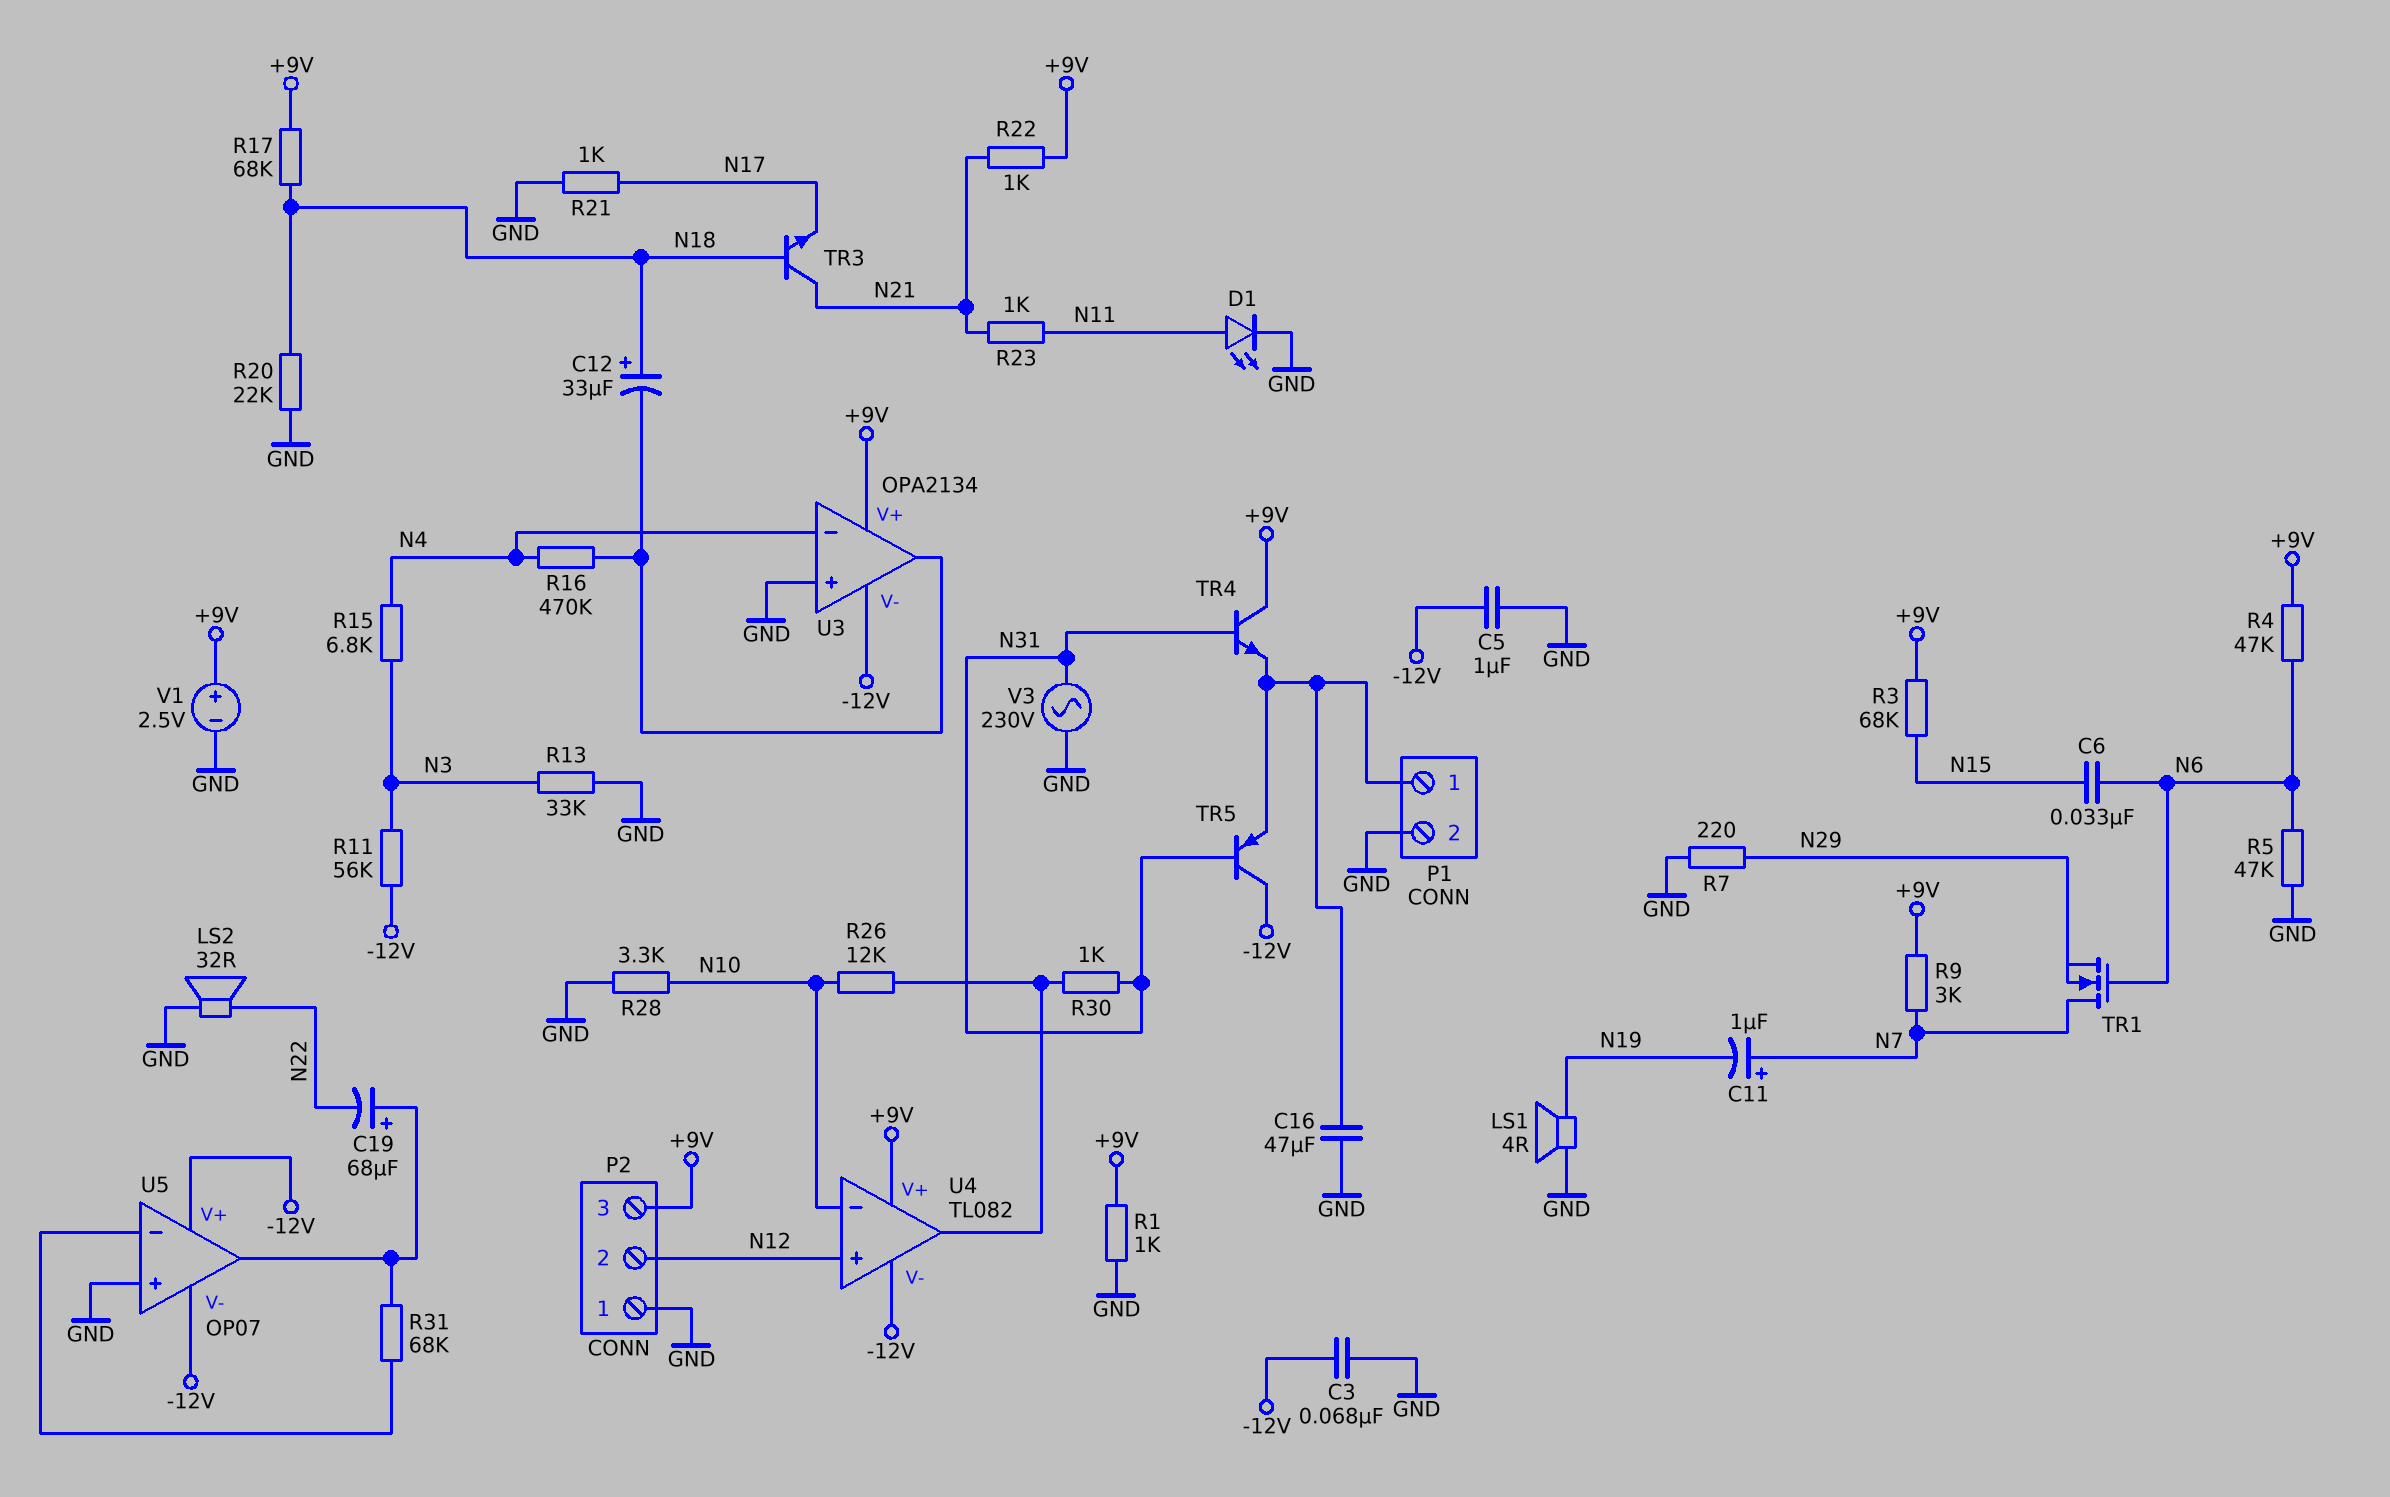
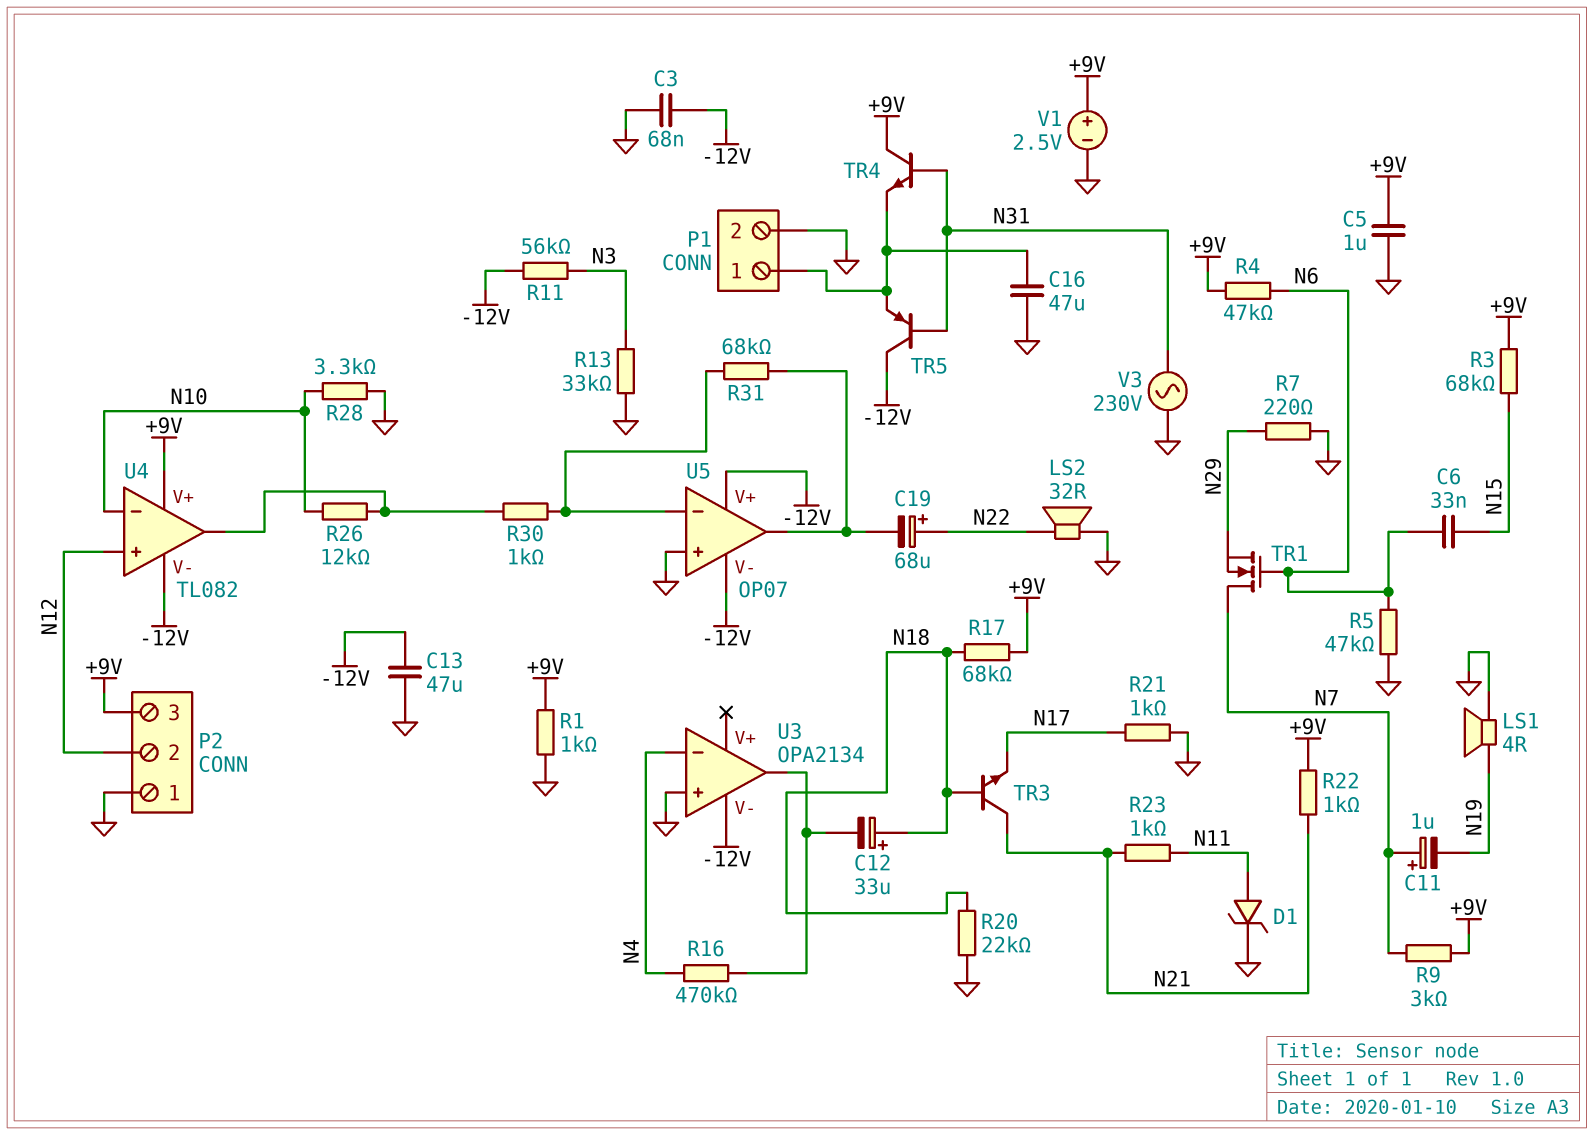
C5: 1uF (-12V, GND) -> 1uF (+9V, GND)
C13: none -> 47uF (-12V, GND)
C19: 68uF (plus U5/out, minus N22) -> 68uF (plus N22, minus U5/out)
D1: LED (A N11, K GND) -> zener (A N11, K GND)
R15: 6.8k (N3, N4) -> none
R30: 1k (N31, U4/out) -> 1k (U4/out, U5/in-)
U3 pin V+: +9V -> none

